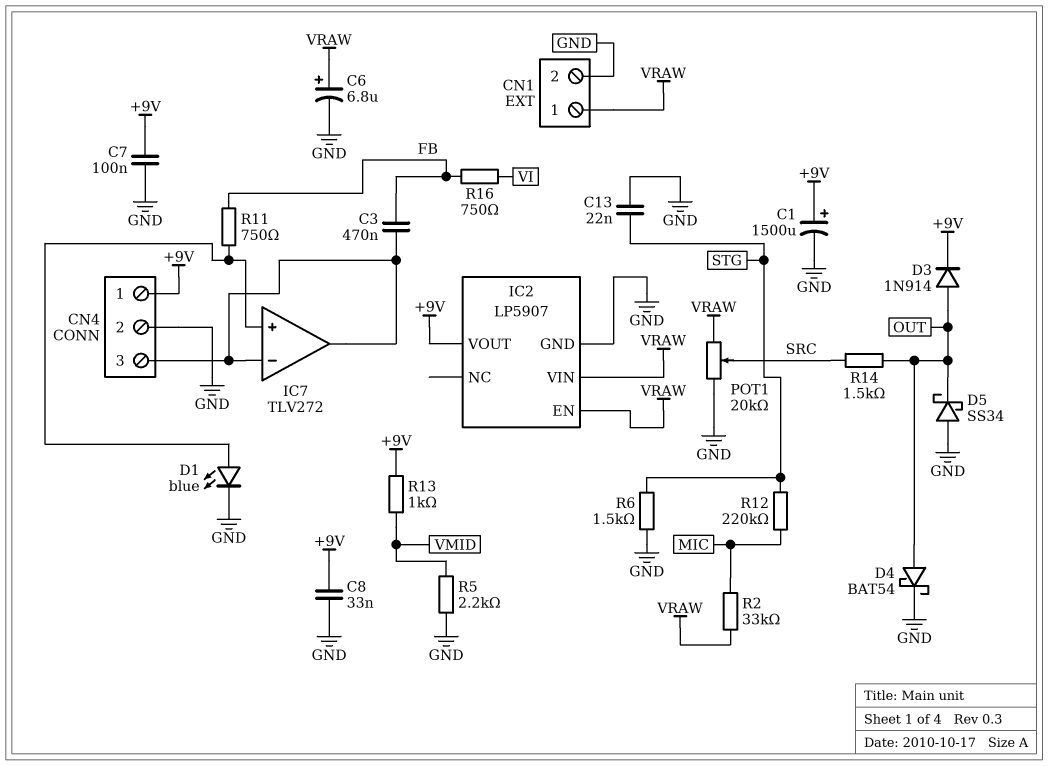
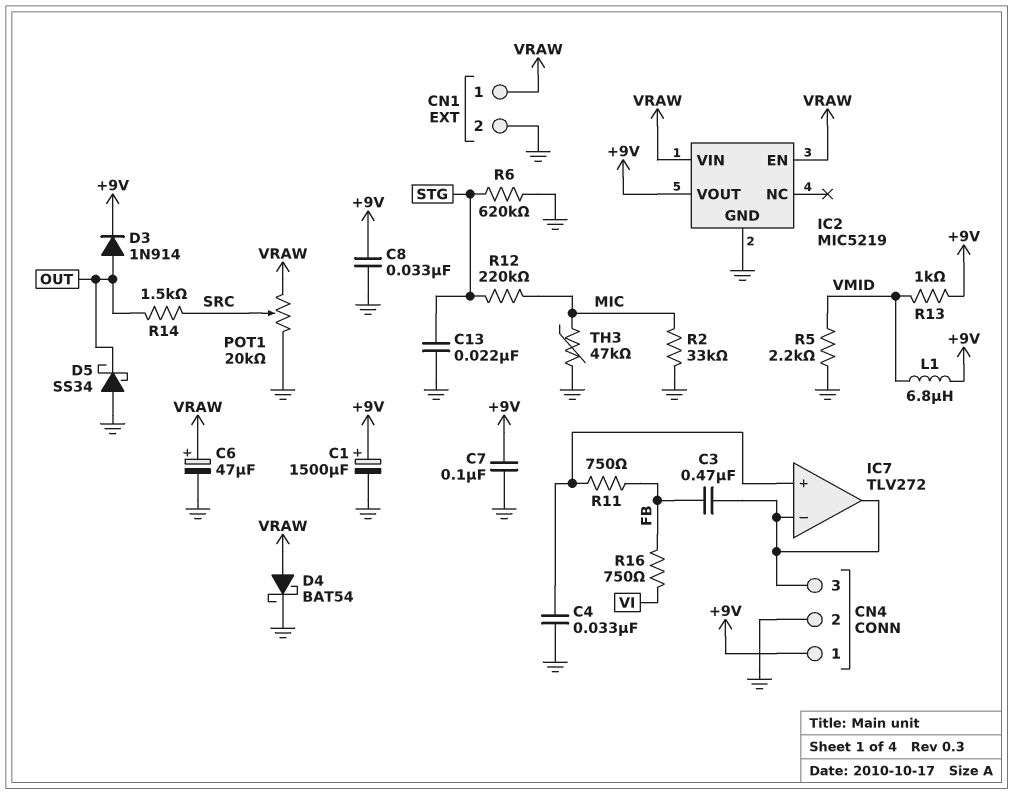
C4: none -> 33nF (GND, IC7/in+)
C6: 6.8uF (plus VRAW, minus GND) -> 47uF (plus VRAW, minus GND)
D1: LED blue (A IC7/in+, K GND) -> none
D4: schottky BAT54 (A OUT, K GND) -> schottky BAT54 (A VRAW, K GND)
IC2: LP5907 -> MIC5219
L1: none -> 6.8uH (+9V, VMID)
R2: 33k (MIC, VRAW) -> 33k (GND, MIC)
R6: 1.5k (GND, STG) -> 620k (GND, STG)
TH3: none -> 47k (GND, MIC)

